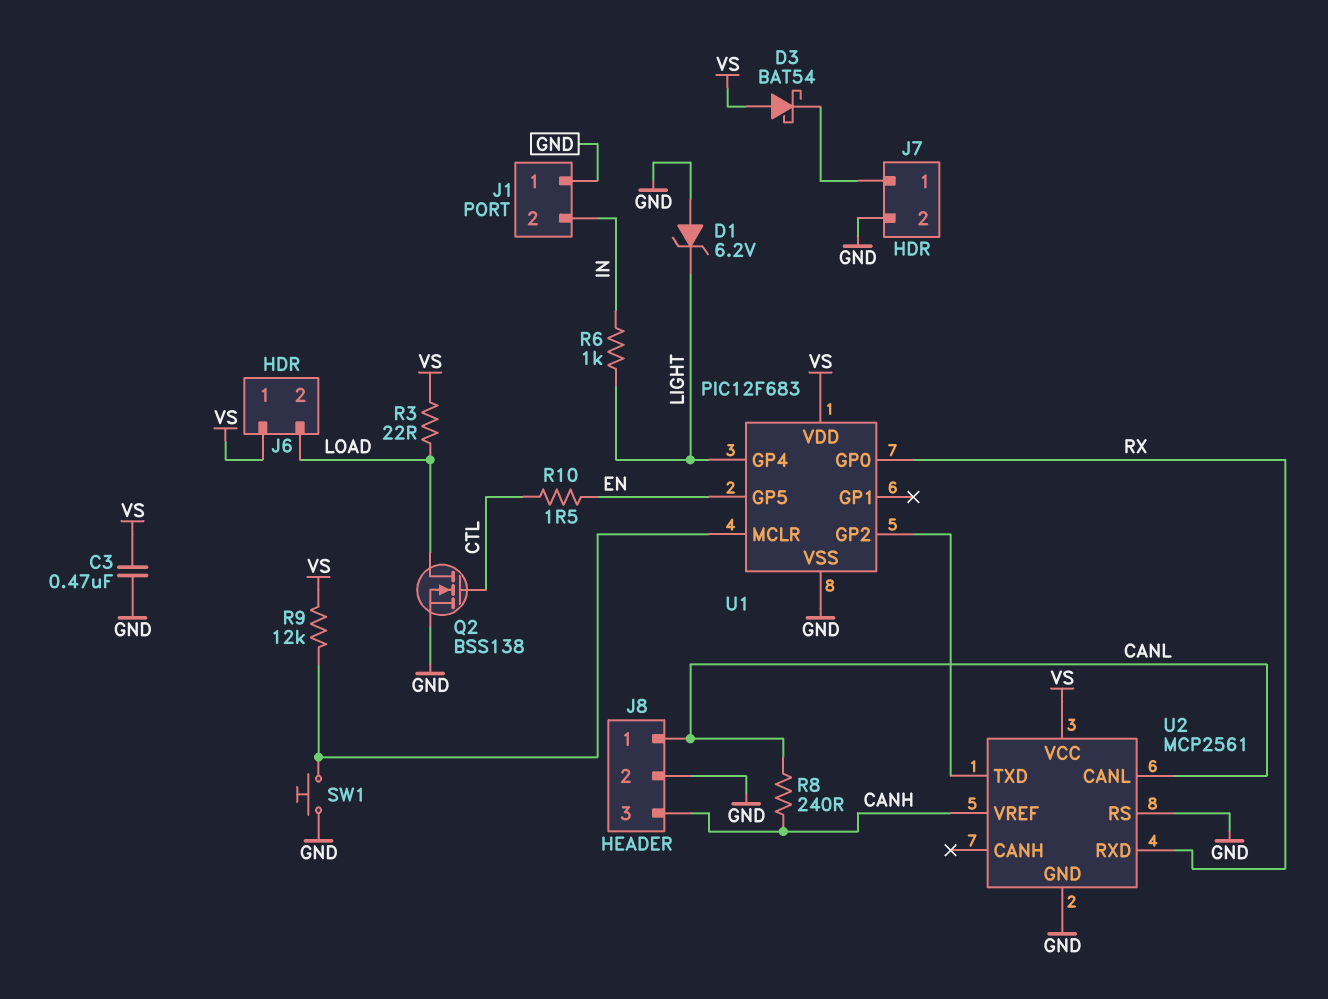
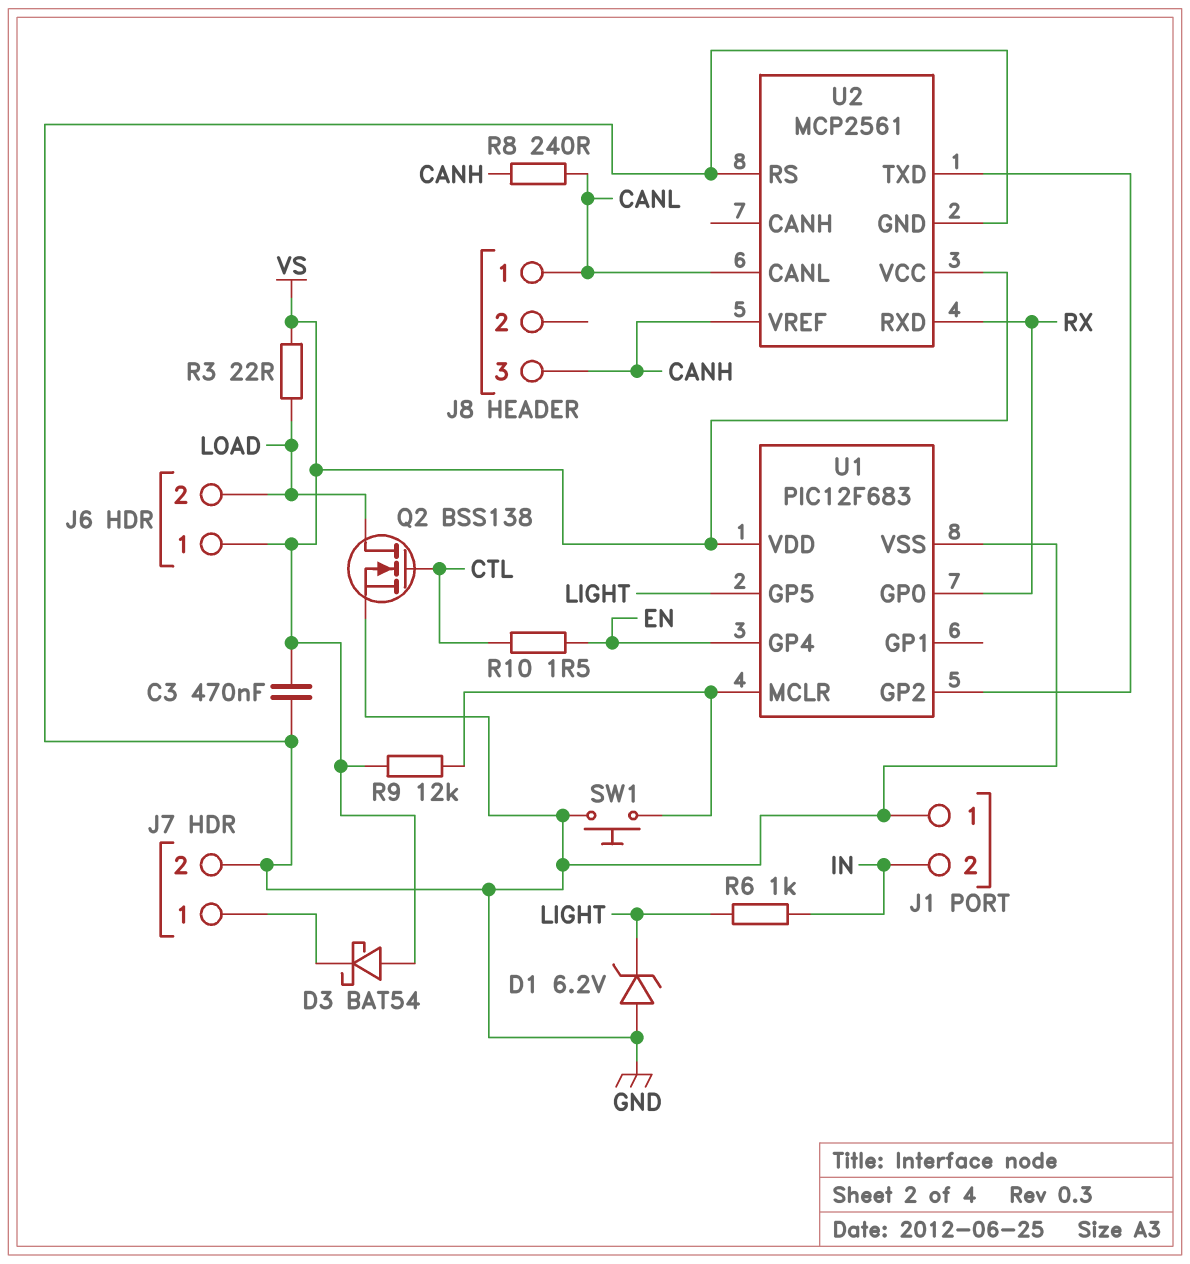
J8 pin 2: GND -> none
U1 pin GP4: LIGHT -> EN
U1 pin GP5: EN -> LIGHT

